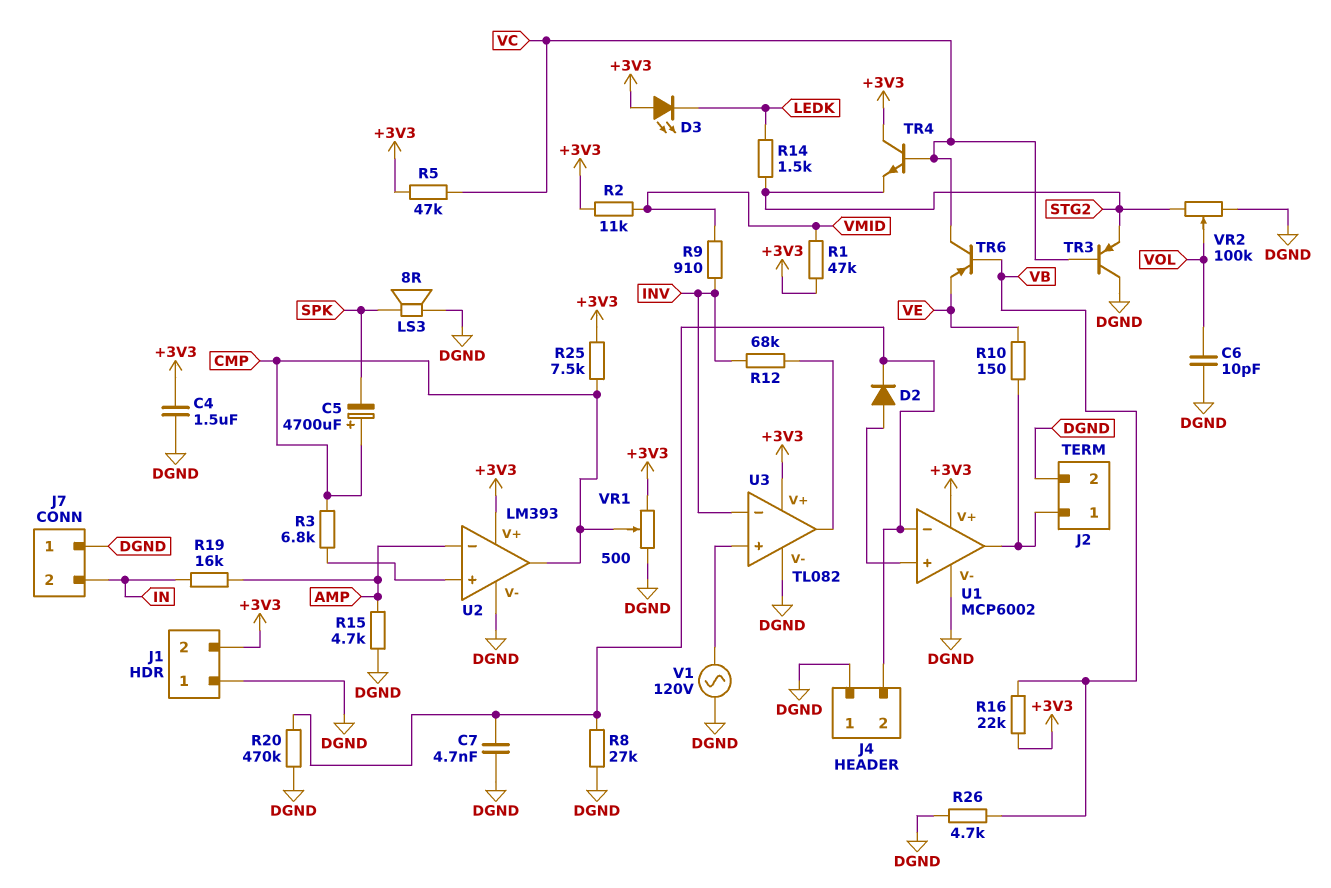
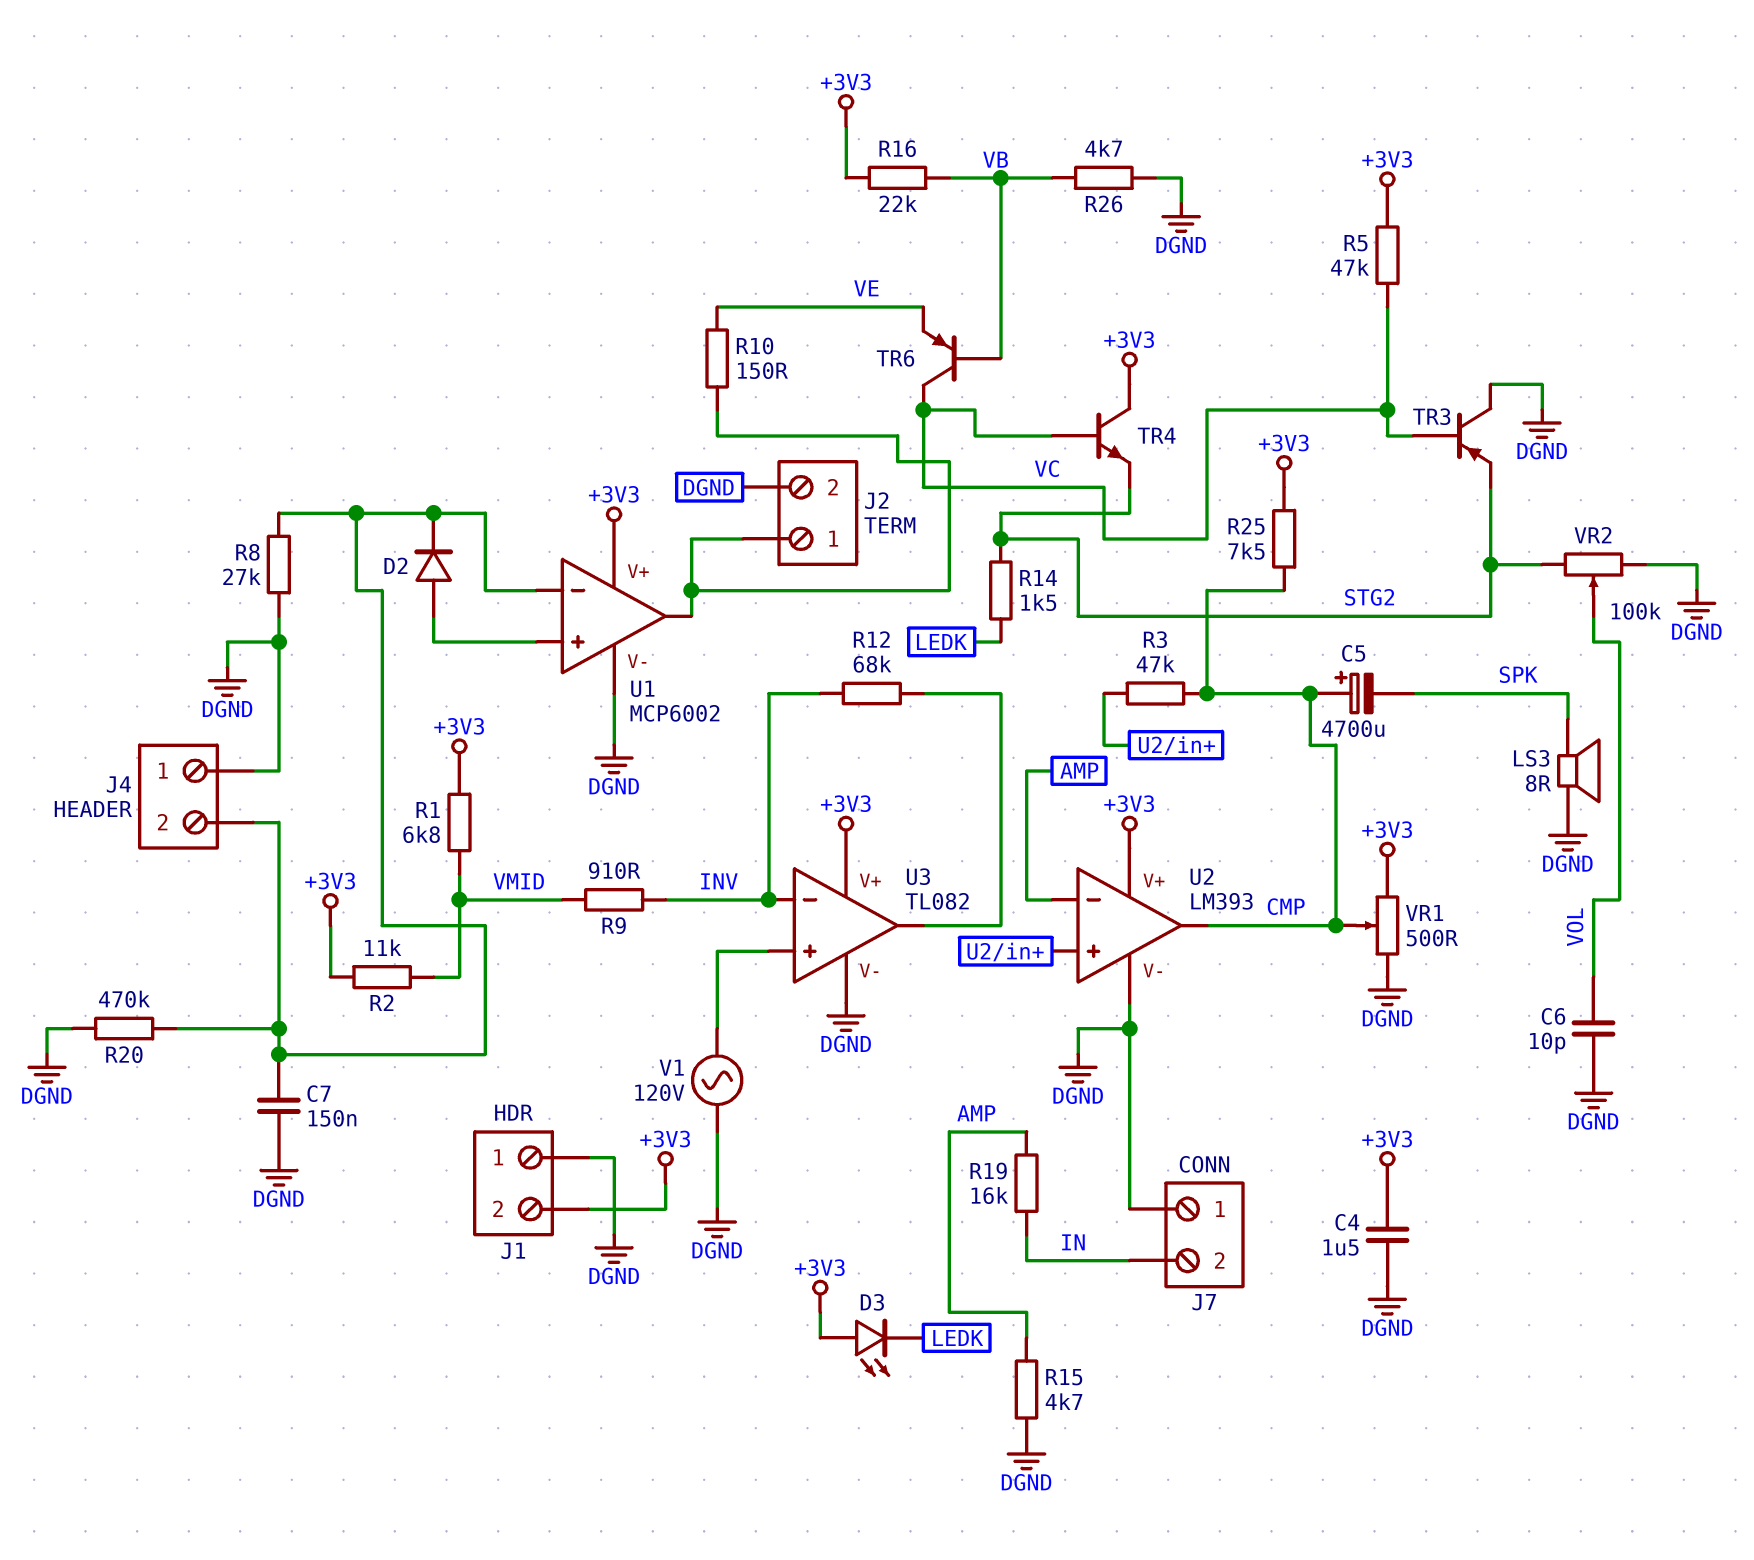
C7: 4.7nF (DGND, J4/2) -> 150nF (DGND, J4/2)
R1: 47k (+3V3, VMID) -> 6.8k (+3V3, VMID)
R3: 6.8k (CMP, U2/in+) -> 47k (CMP, U2/in+)

